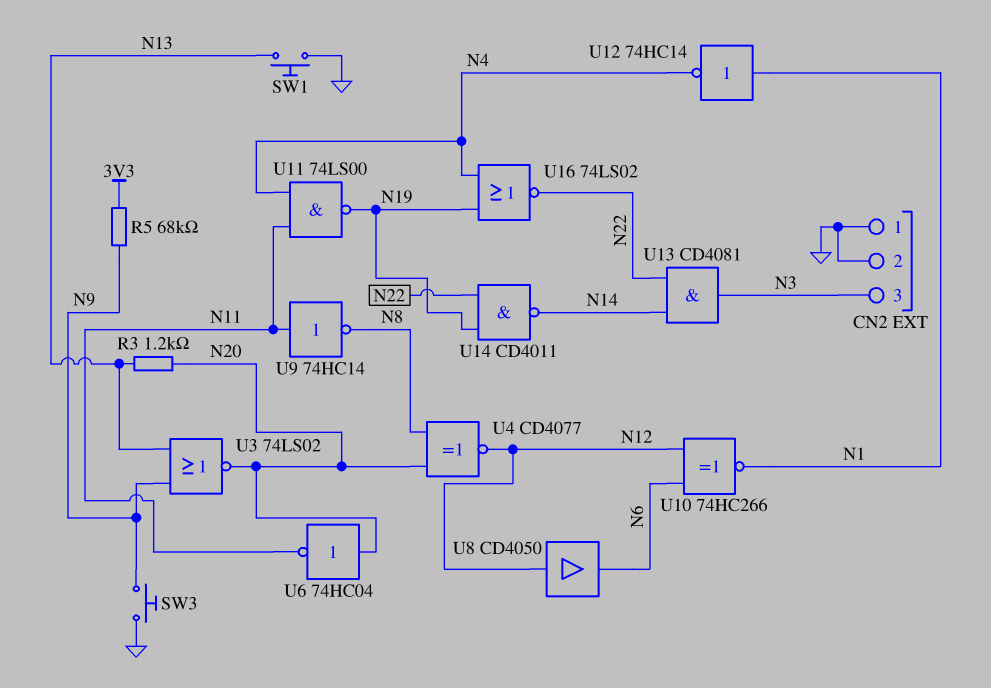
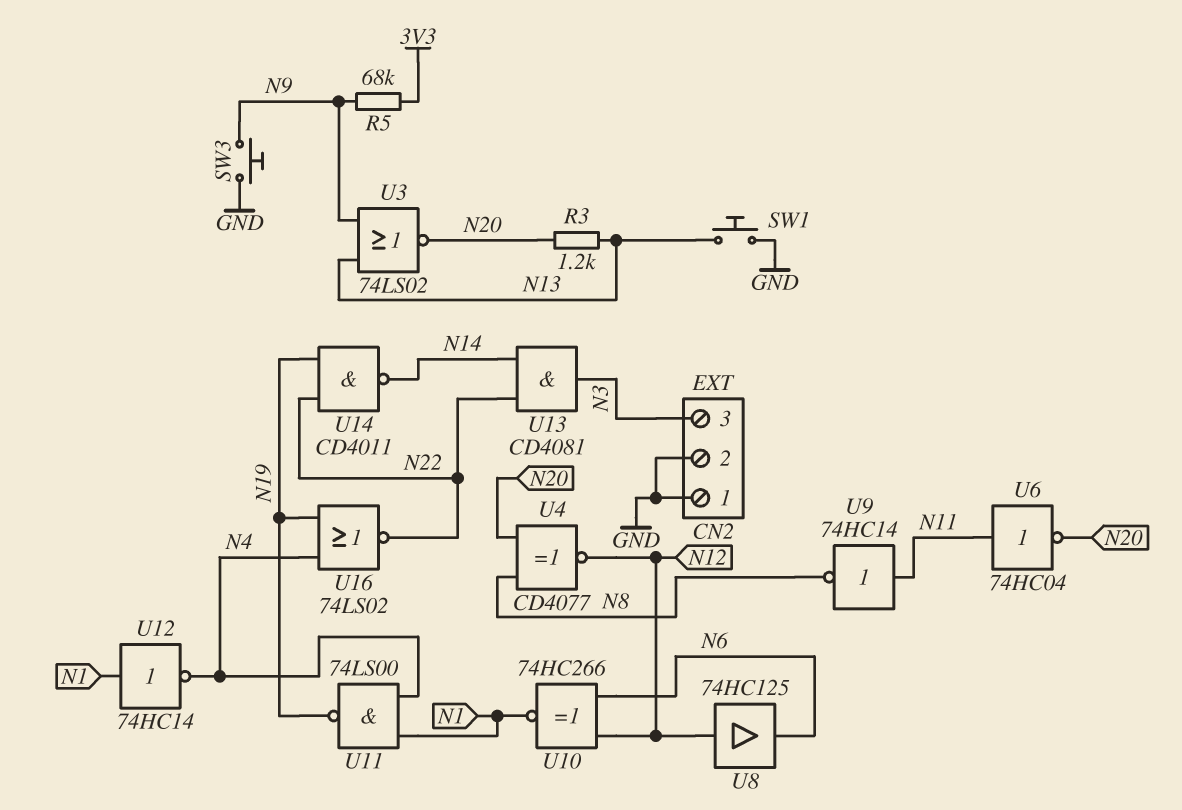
U6: NOT 74HC04 (in N20, out N11) -> NOT 74HC04 (in N11, out N20)
U8: buffer CD4050 (in N12, out N6) -> buffer 74HC125 (in N12, out N6)
U11: NAND 74LS00 (in N4, in N11, out N19) -> NAND 74LS00 (in N1, in N4, out N19)

